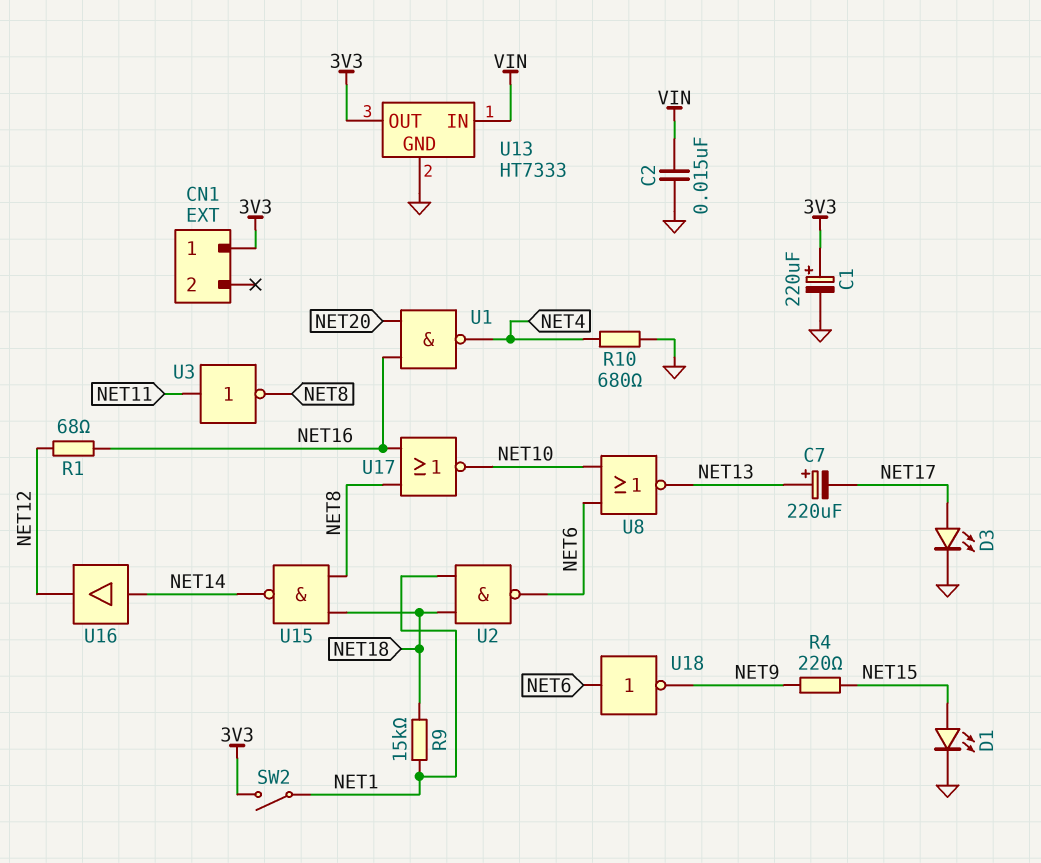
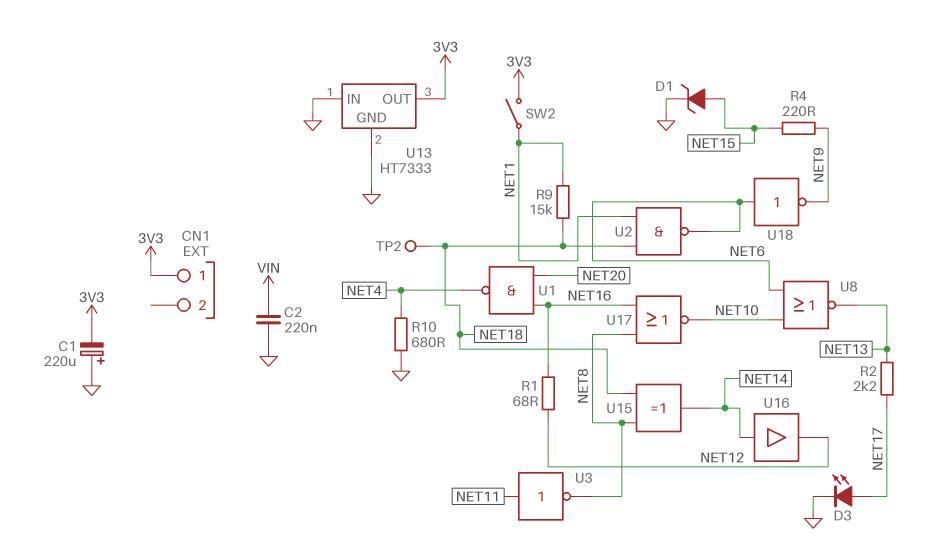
C1: 220uF (plus 3V3, minus GND) -> 220uF (plus GND, minus 3V3)
C2: 15nF (GND, VIN) -> 220nF (GND, VIN)
C7: 220uF (plus NET13, minus NET17) -> none
D1: LED (A NET15, K GND) -> zener (A NET15, K GND)
R2: none -> 2.2k (NET13, NET17)
TP2: none -> test point (NET18)
U13 pin IN: VIN -> GND
U15: NAND (in NET8, in NET18, out NET14) -> XOR (in NET8, in NET18, out NET14)

